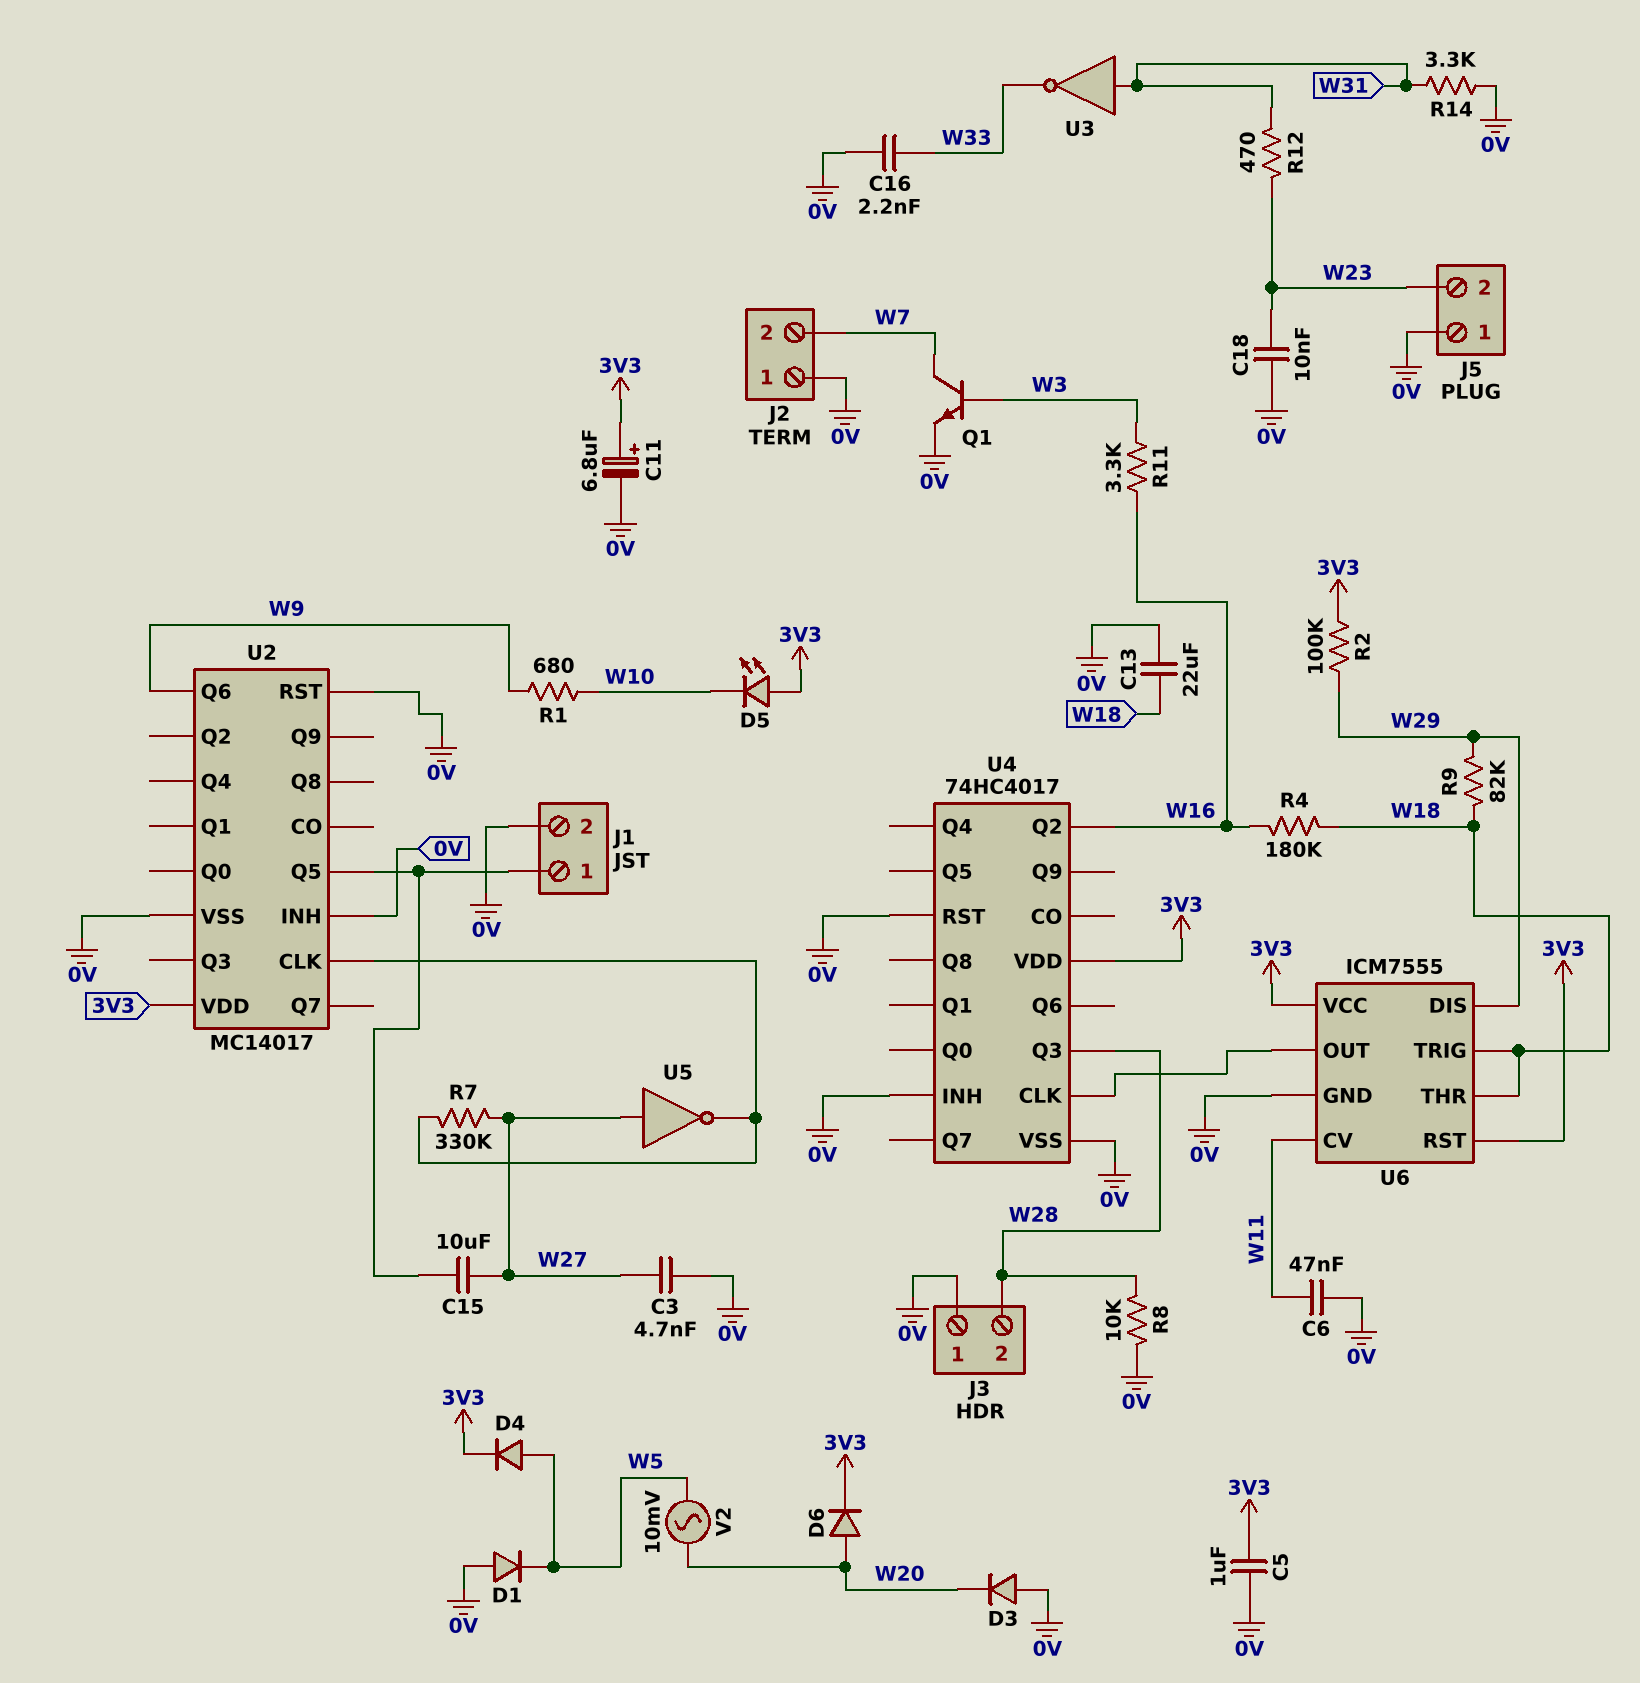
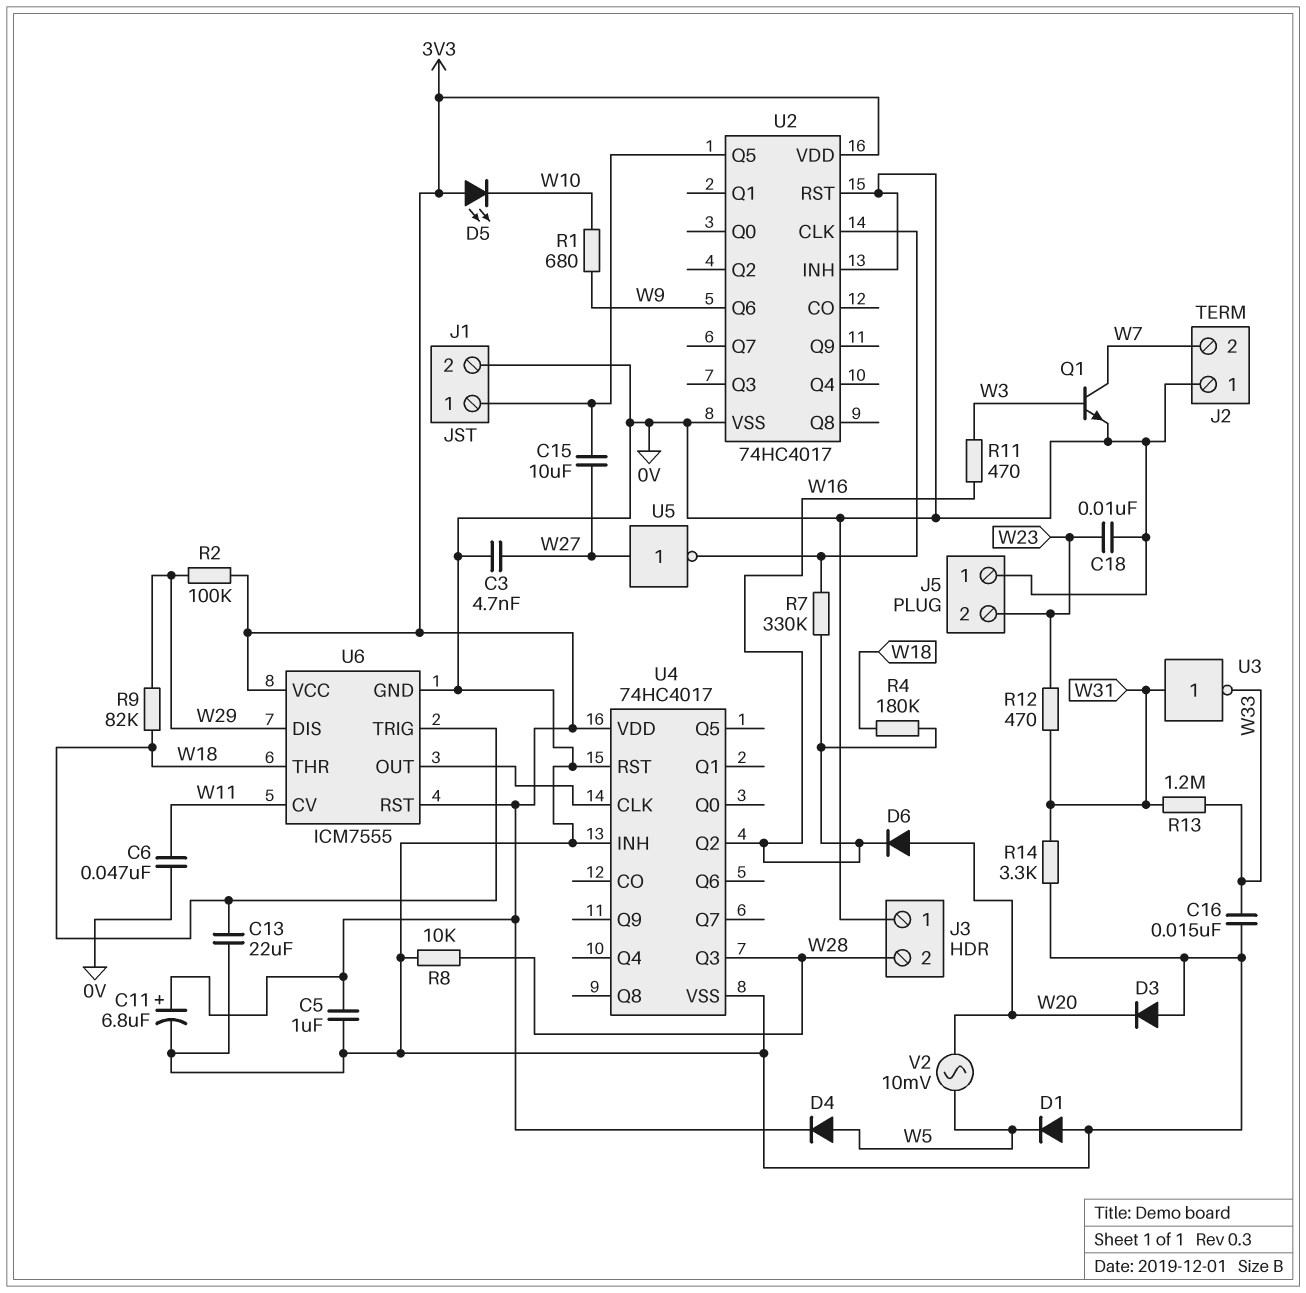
C16: 2.2nF (0V, W33) -> 15nF (0V, W33)
D6: diode (A W20, K 3V3) -> diode (A W20, K W16)
R7: 330k (U2/CLK, W27) -> 330k (U2/CLK, W16)
R11: 3.3k (W3, W16) -> 470 (W3, W16)
R13: none -> 1.2M (W31, W33)
U2: MC14017 -> 74HC4017

